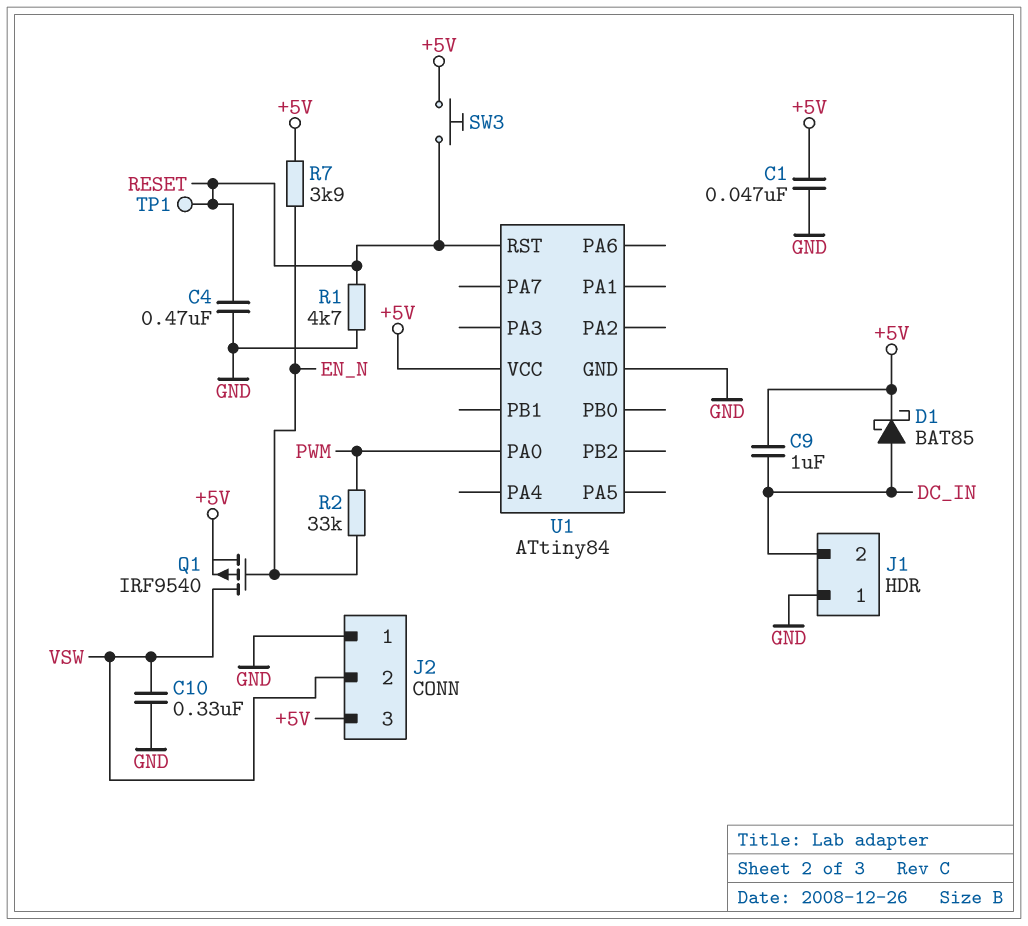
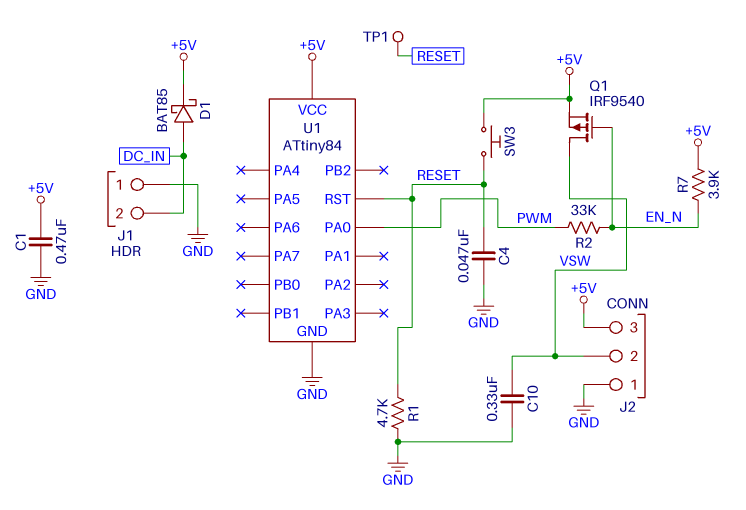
C1: 47nF (+5V, GND) -> 470nF (+5V, GND)
C4: 470nF (GND, RESET) -> 47nF (GND, RESET)
C9: 1uF (+5V, DC_IN) -> none

